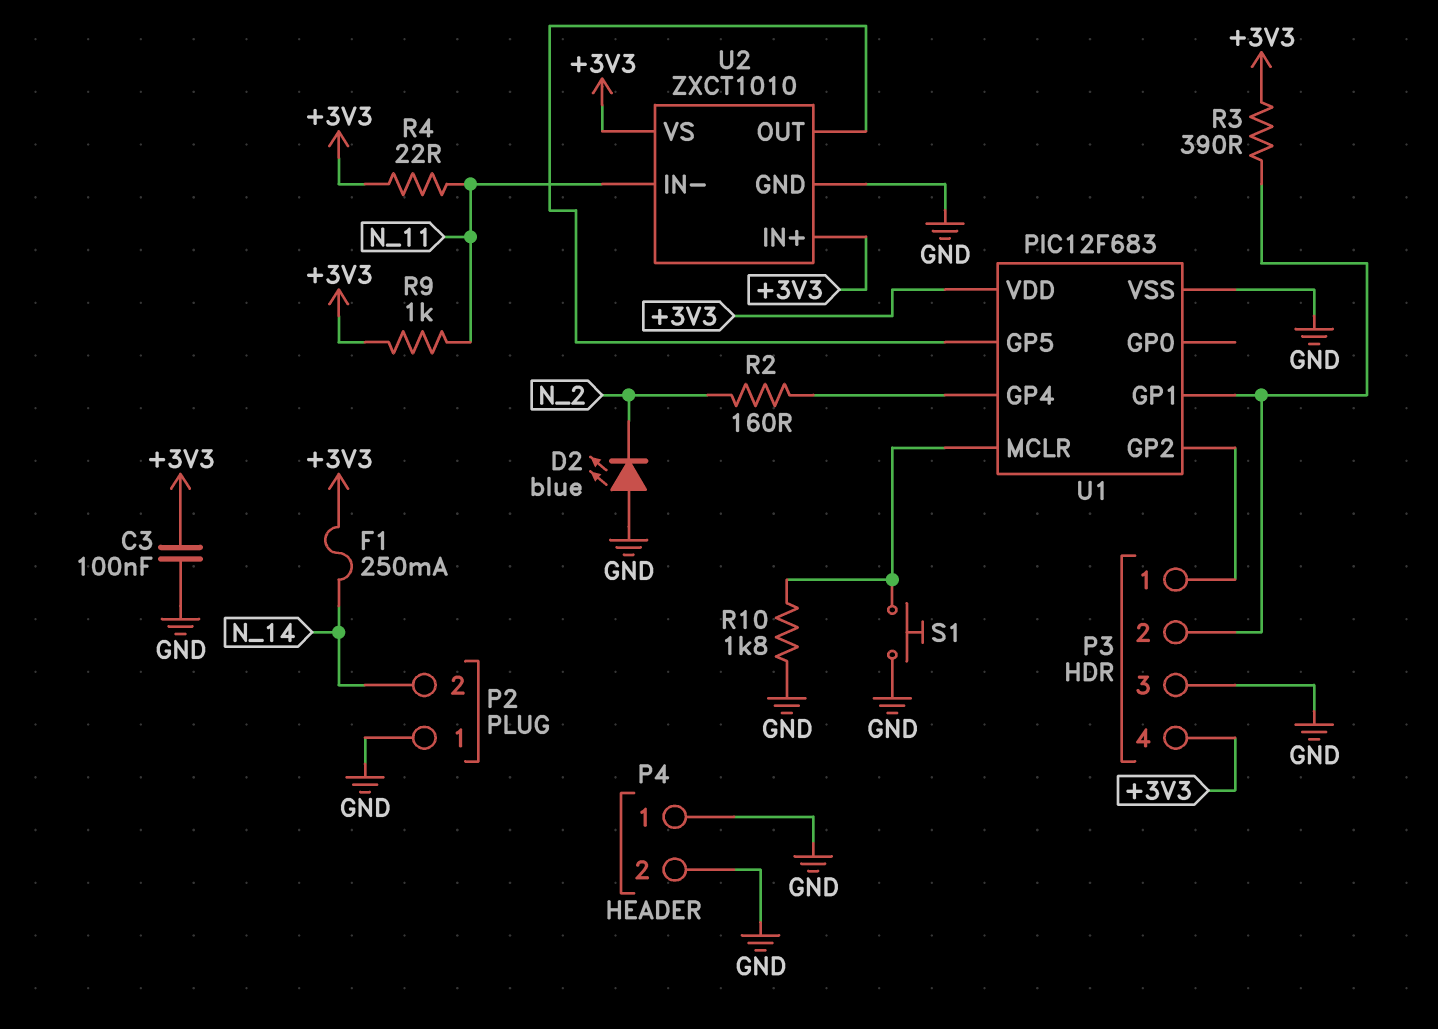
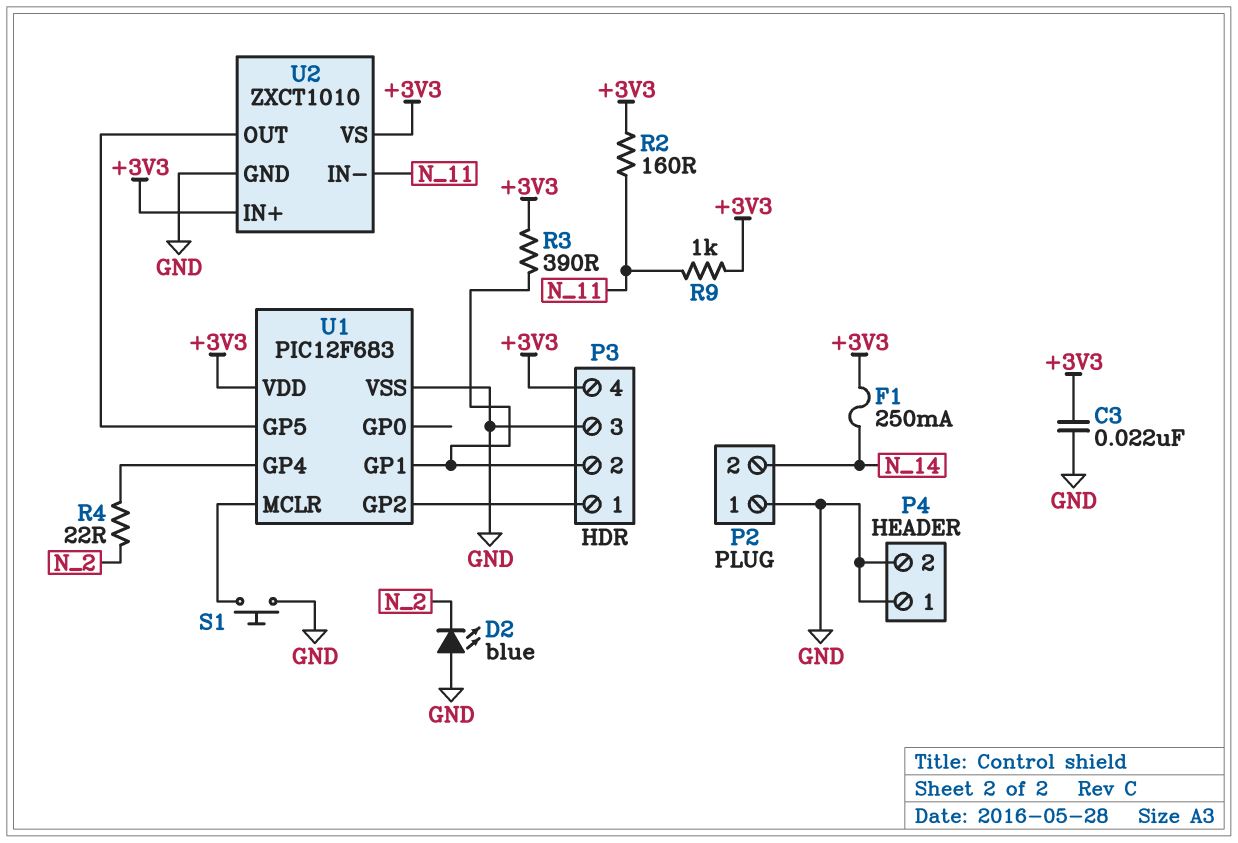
C3: 100nF (+3V3, GND) -> 22nF (+3V3, GND)
R2: 160 (N_2, U1/GP4) -> 160 (+3V3, N_11)
R4: 22 (+3V3, N_11) -> 22 (N_2, U1/GP4)
R10: 1.8k (GND, U1/MCLR) -> none

